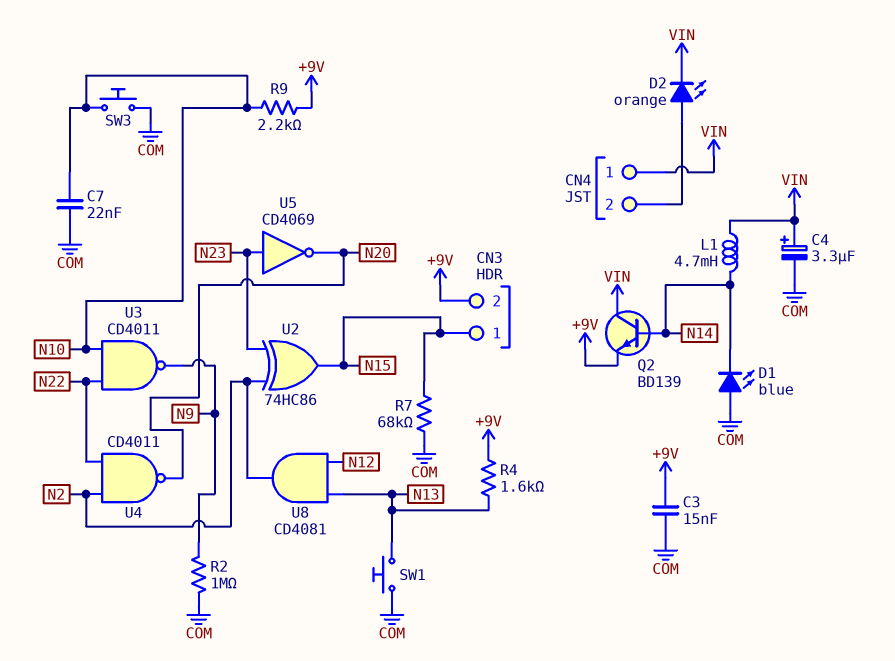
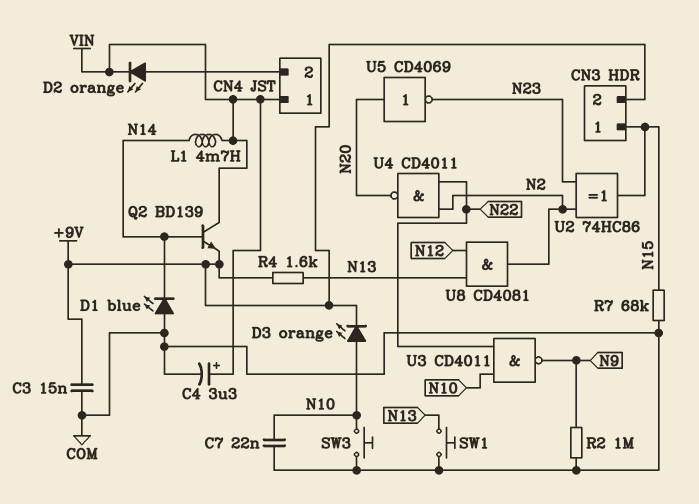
D3: none -> LED orange (A N10, K +9V)
R9: 2.2k (+9V, N10) -> none
U5: NOT CD4069 (in N23, out N20) -> NOT CD4069 (in N20, out N23)

